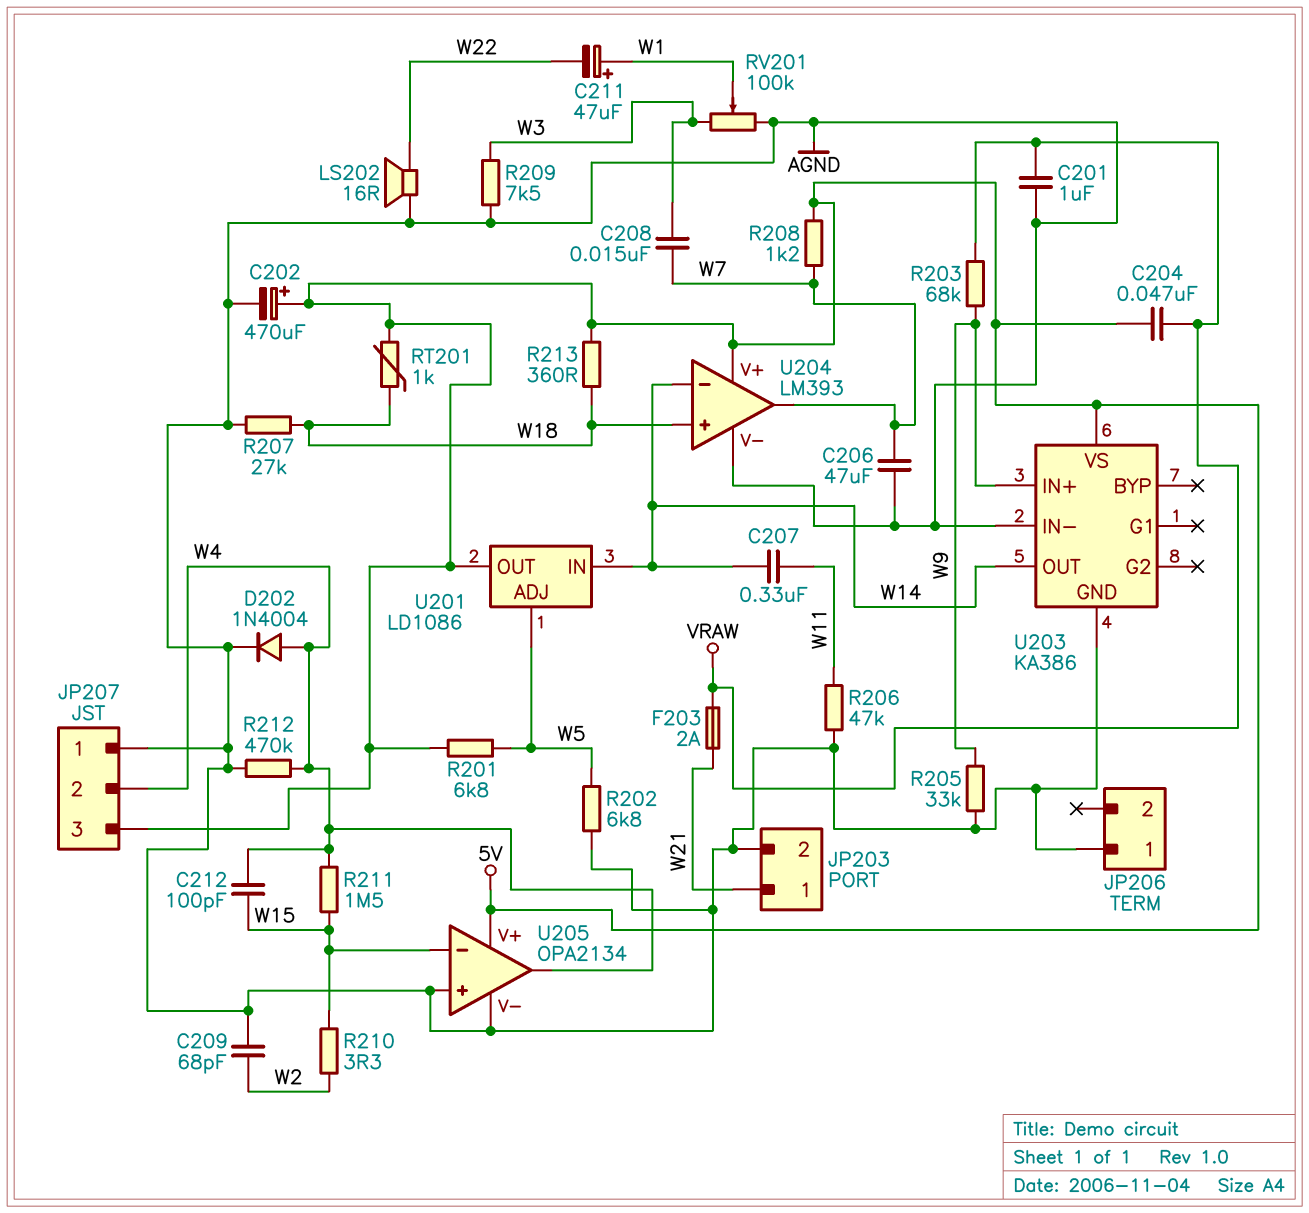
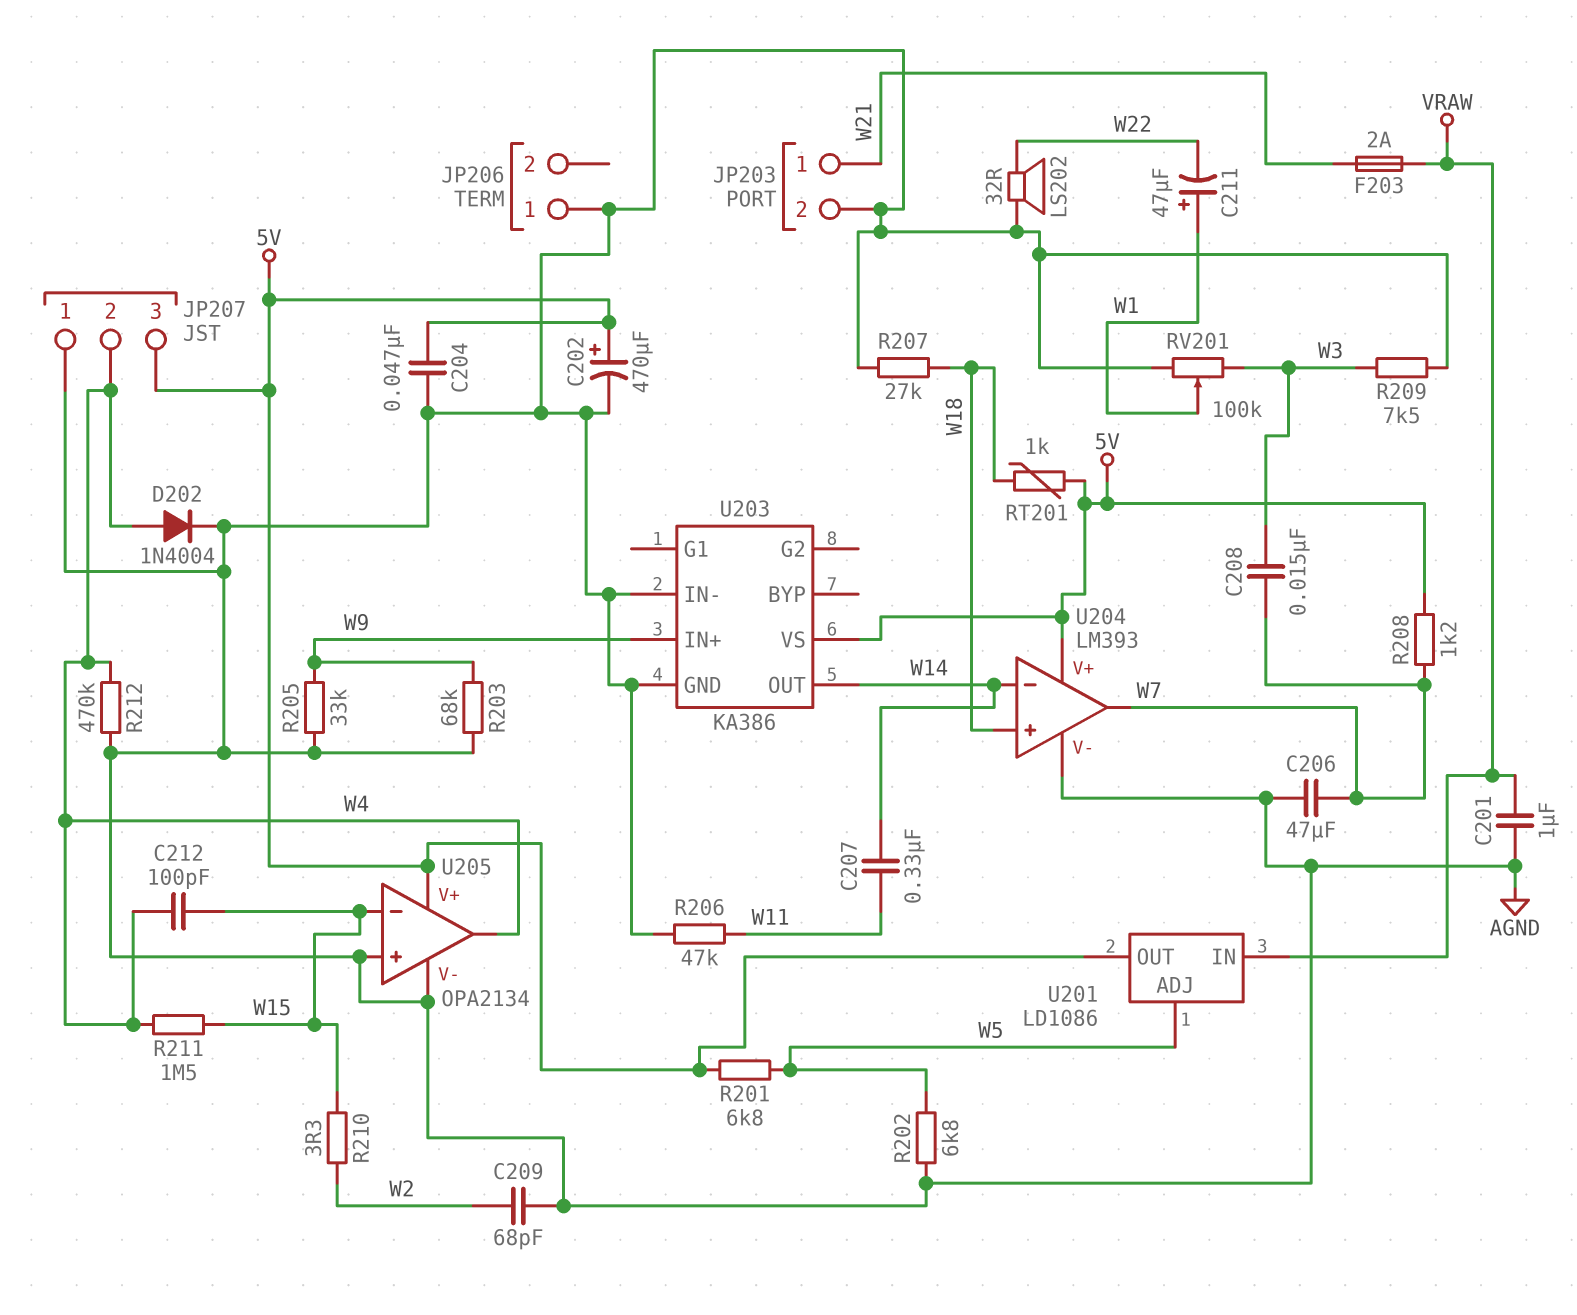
C204: 47nF (5V, VRAW) -> 47nF (5V, AGND)
LS202: speaker 16R (AGND, W22) -> speaker 32R (AGND, W22)
R203: 68k (VRAW, W9) -> 68k (AGND, W9)
R213: 360 (5V, W18) -> none
U201 pin IN: W14 -> VRAW

